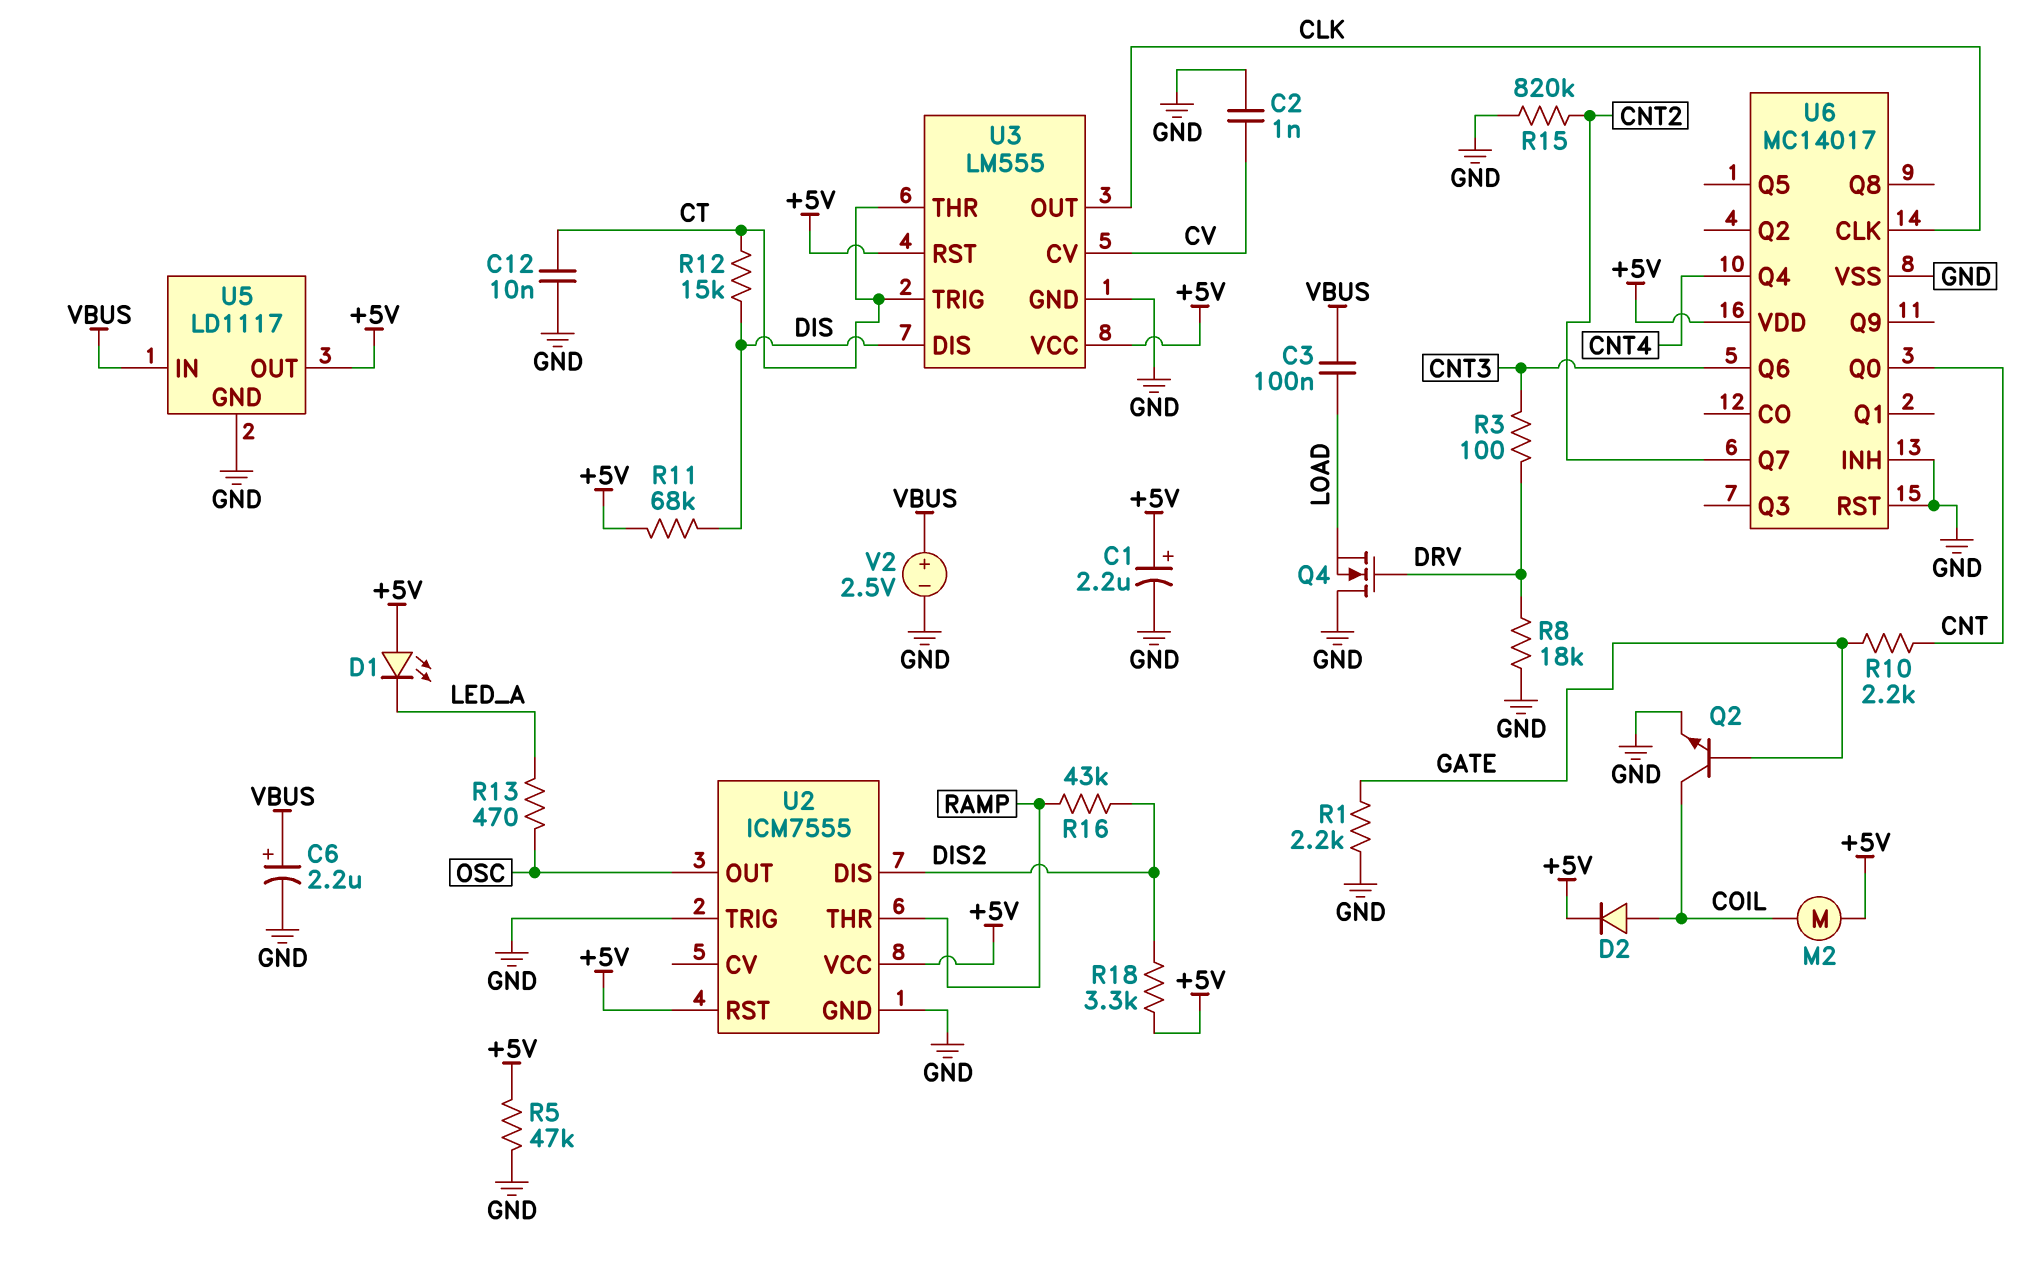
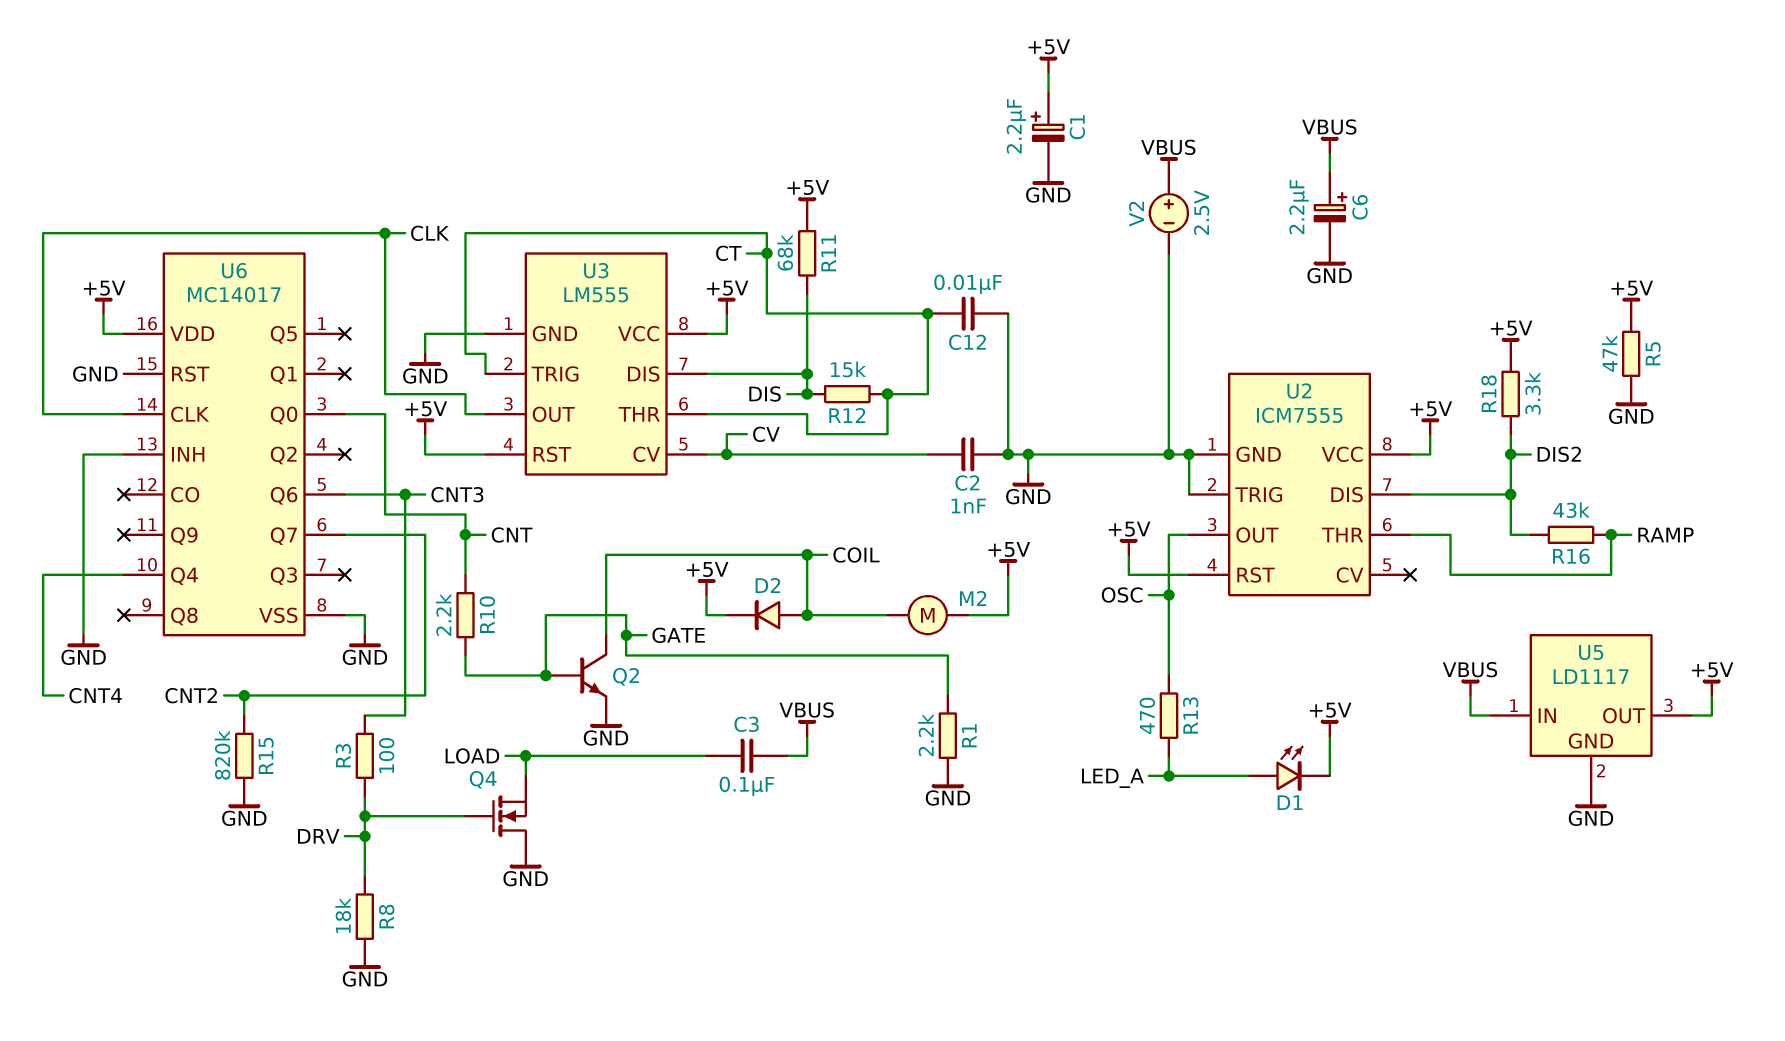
D1: LED (A +5V, K LED_A) -> LED (A LED_A, K +5V)

